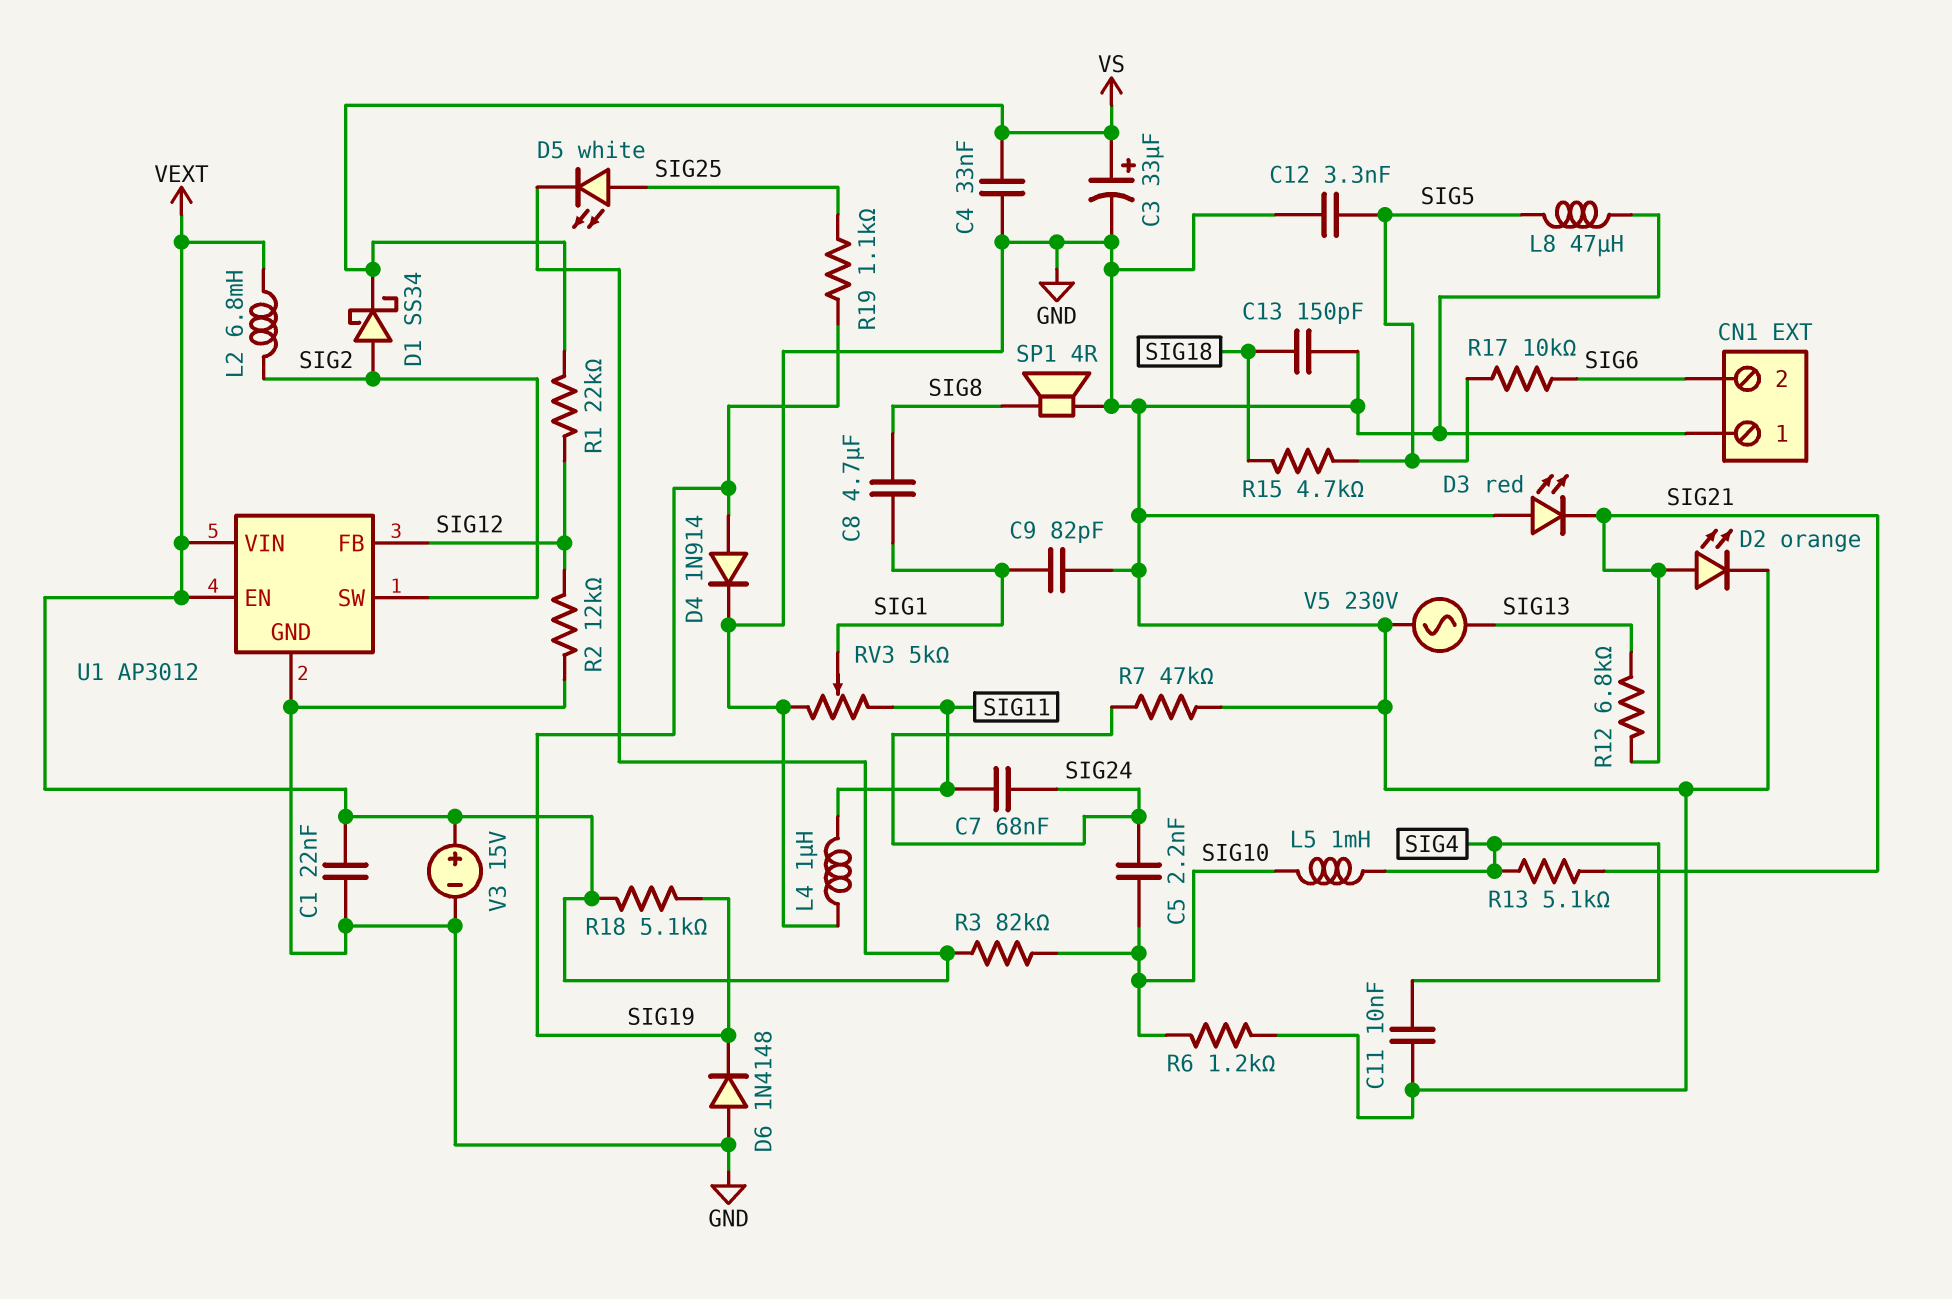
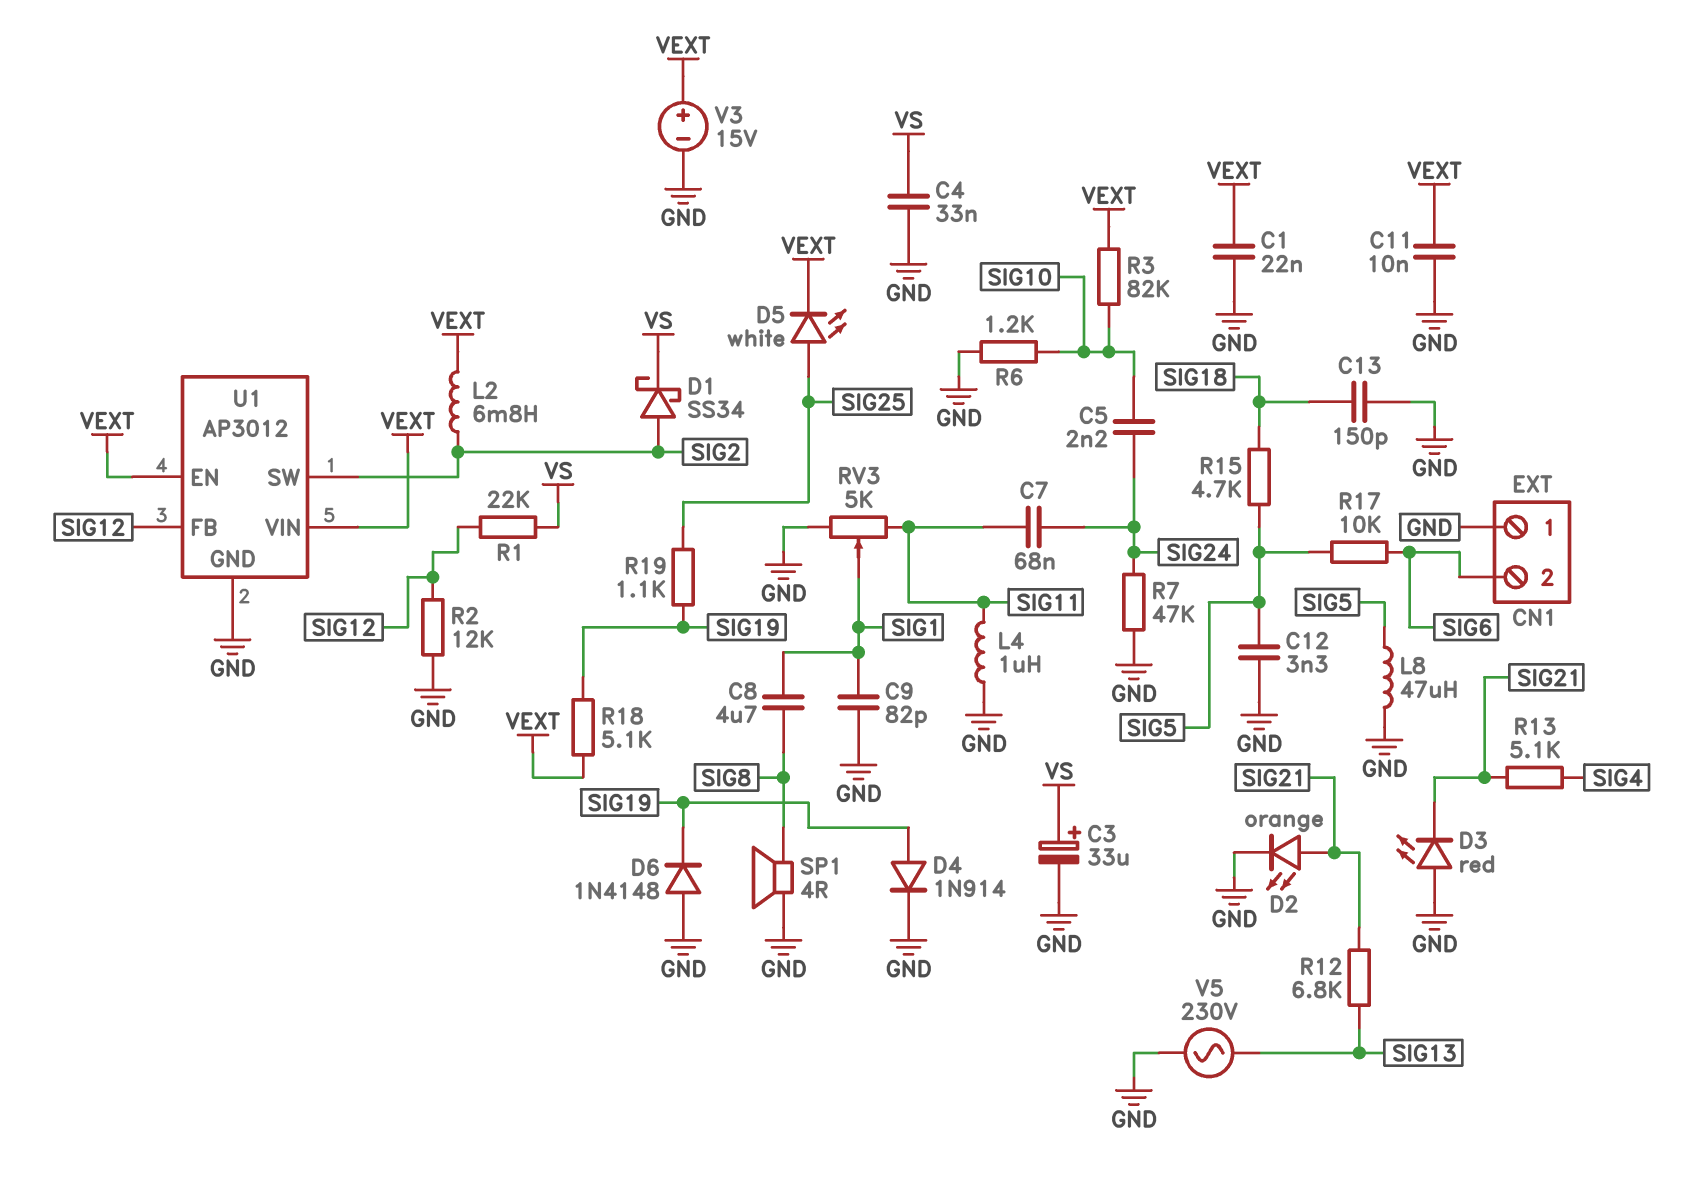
C11: 10nF (GND, SIG4) -> 10nF (GND, VEXT)
L5: 1mH (SIG4, SIG10) -> none

